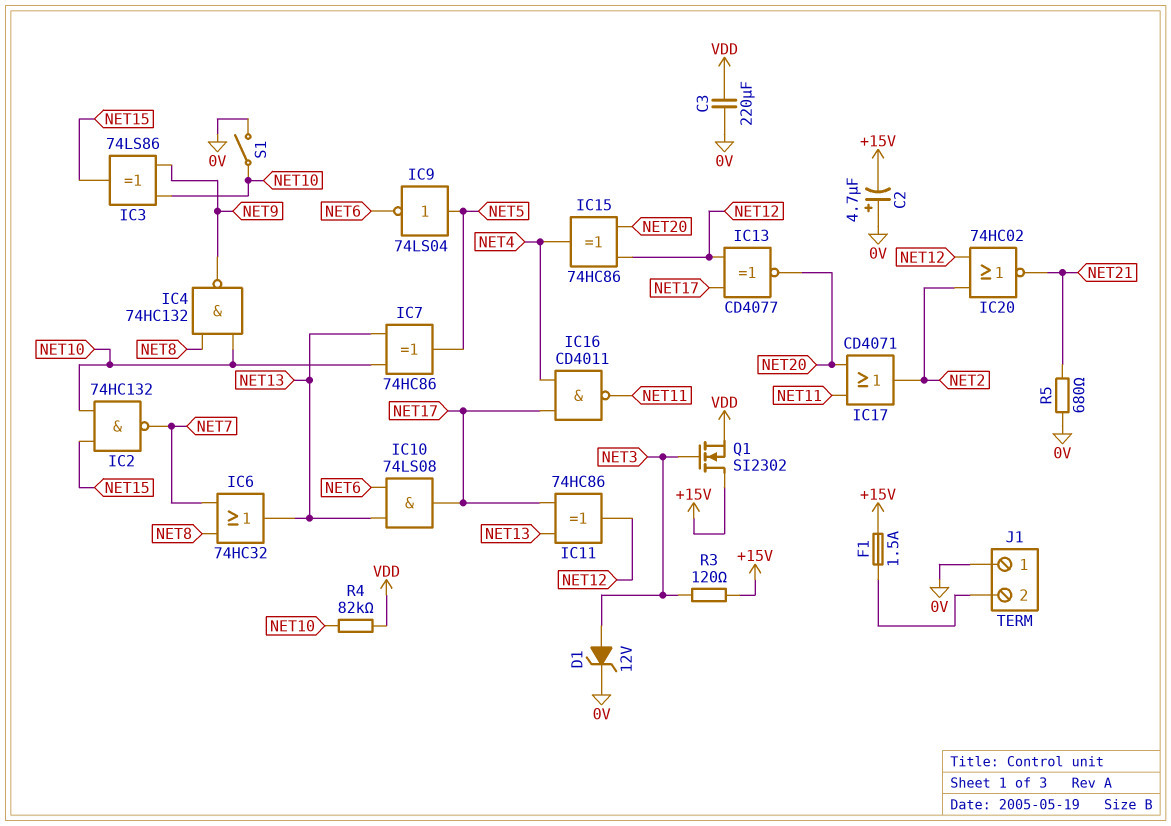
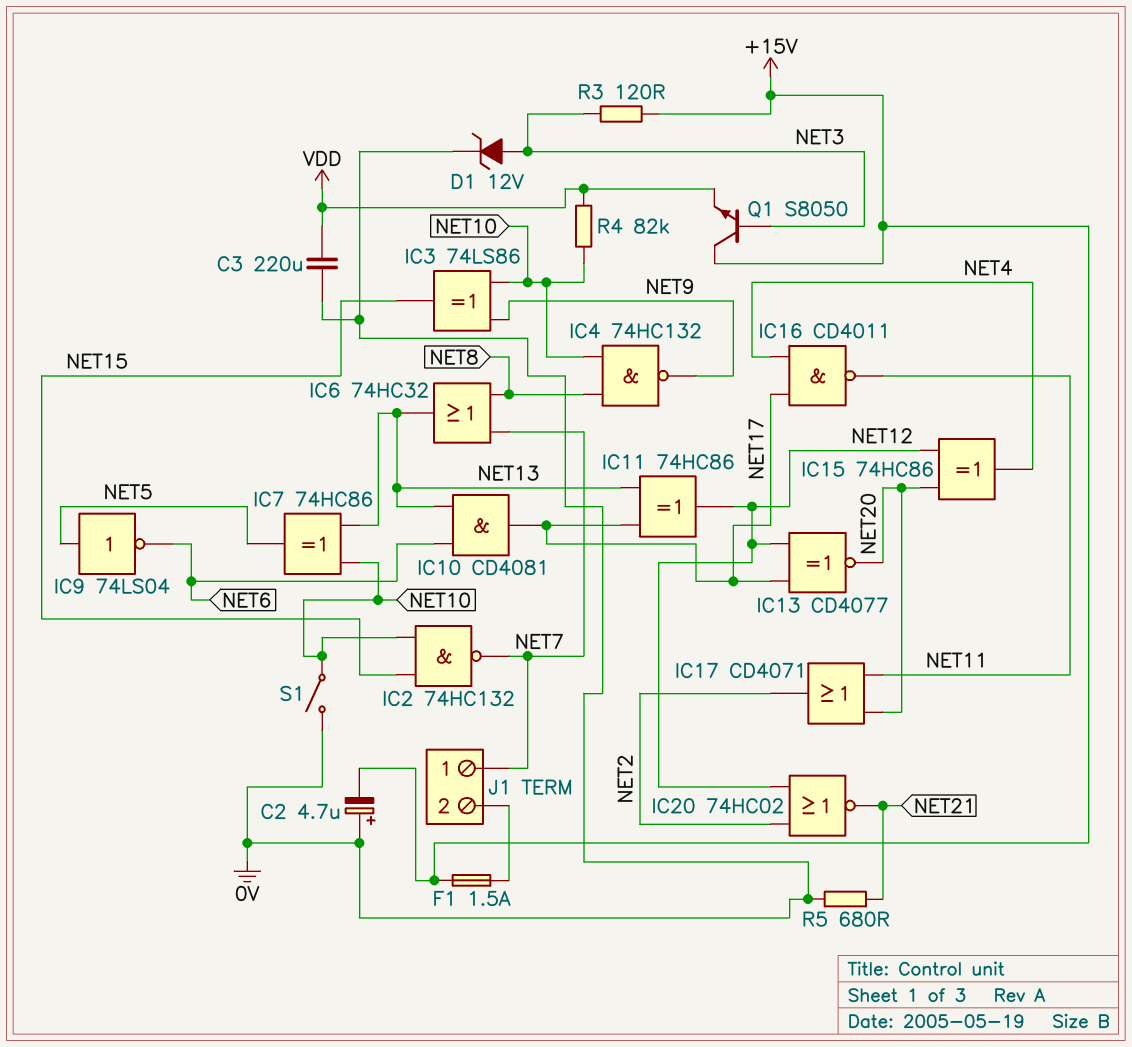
IC10: AND 74LS08 (in NET6, in NET13, out NET17) -> AND CD4081 (in NET6, in NET13, out NET17)
J1 pin 1: 0V -> NET7
Q1: NMOS SI2302 (G NET3, D +15V, S VDD) -> NPN S8050 (B NET3, C +15V, E VDD)

